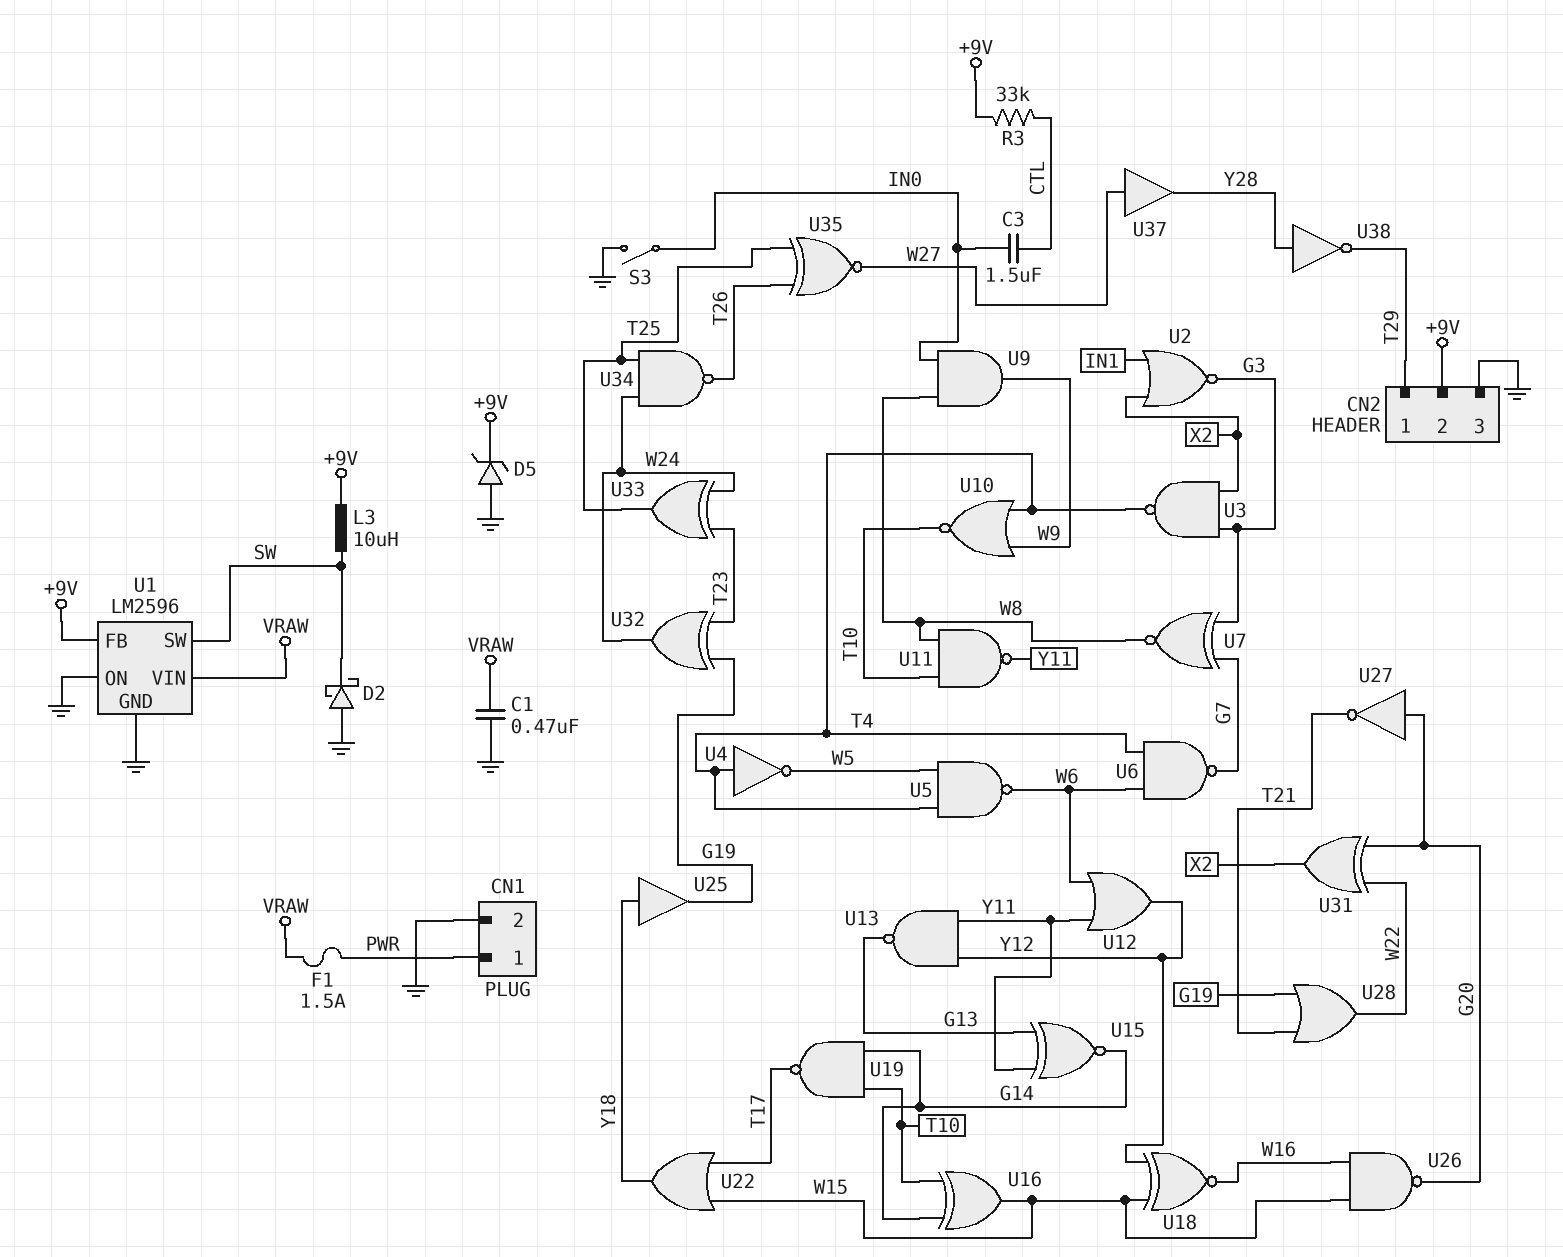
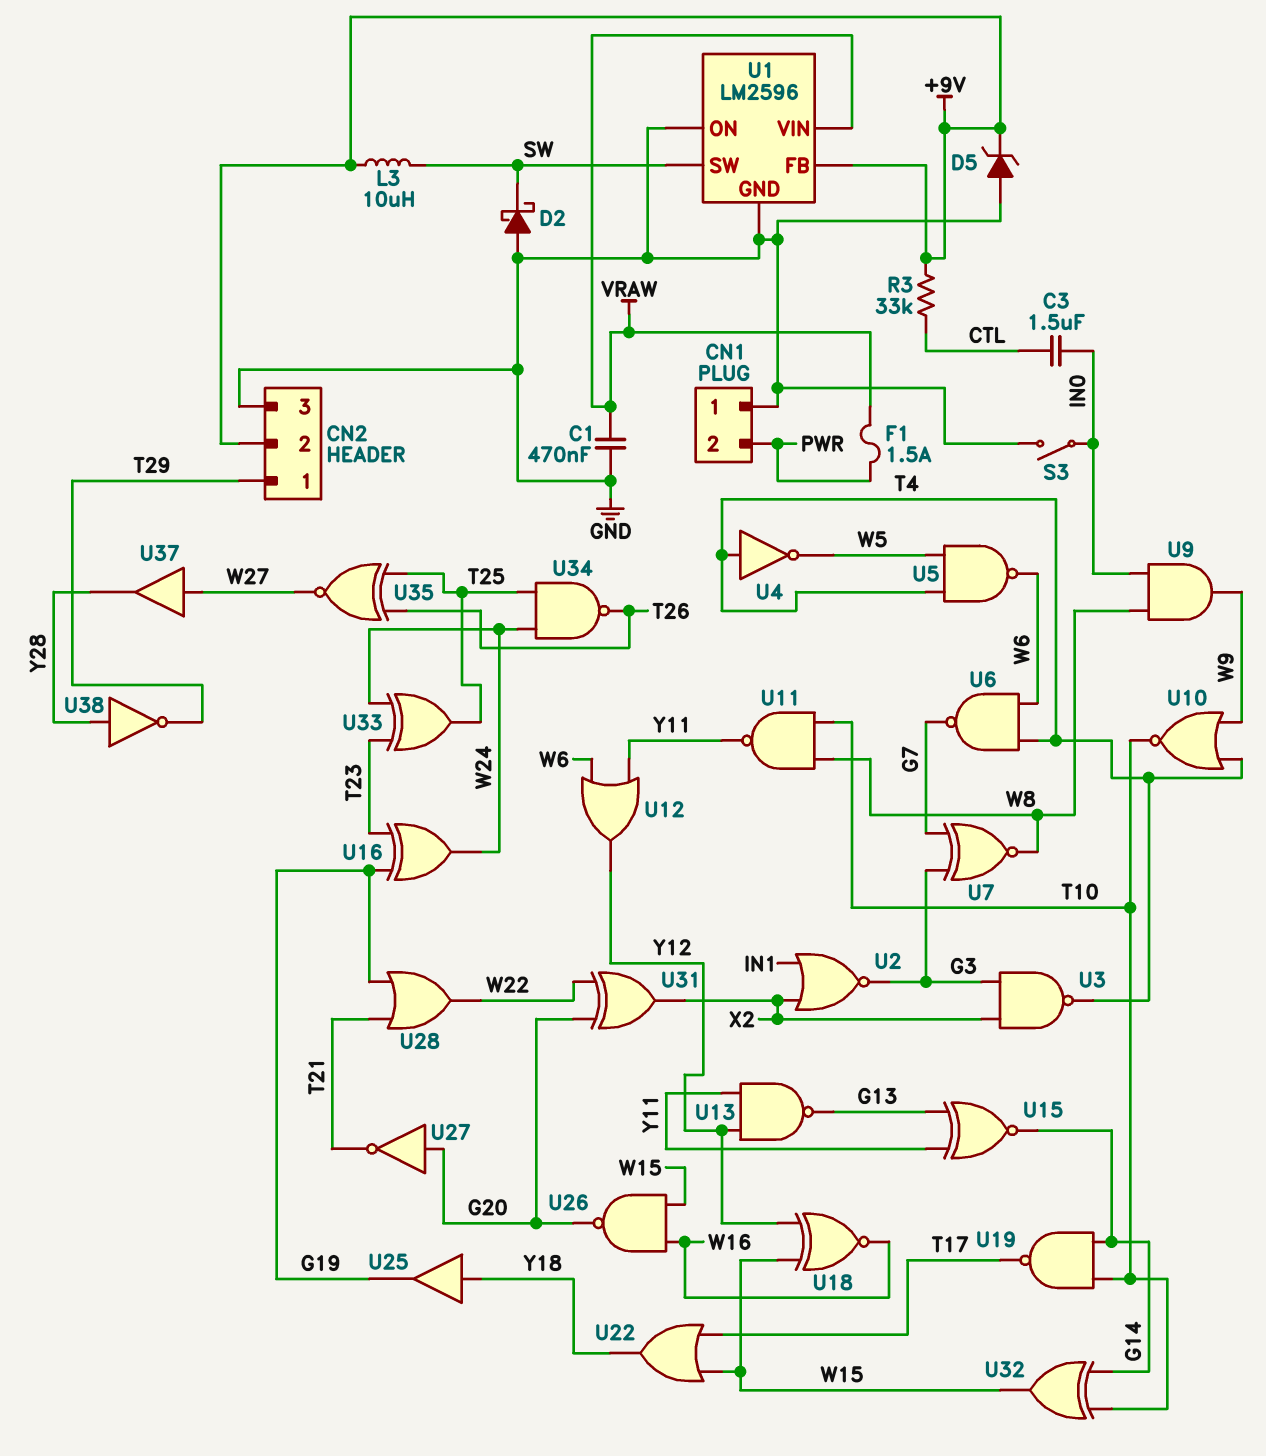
CN1 pin 1: PWR -> GND
CN1 pin 2: GND -> PWR
U16: XOR (in G14, in T10, out W15) -> XOR (in G19, in T23, out W24)
U32: XOR (in G19, in T23, out W24) -> XOR (in G14, in T10, out W15)

